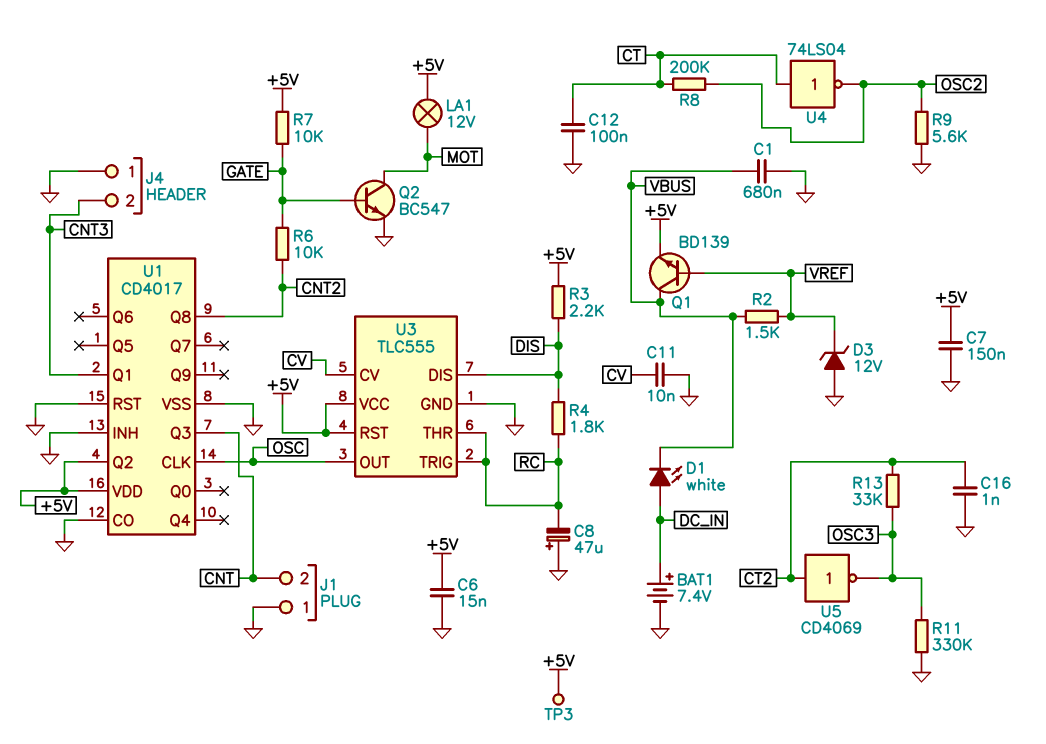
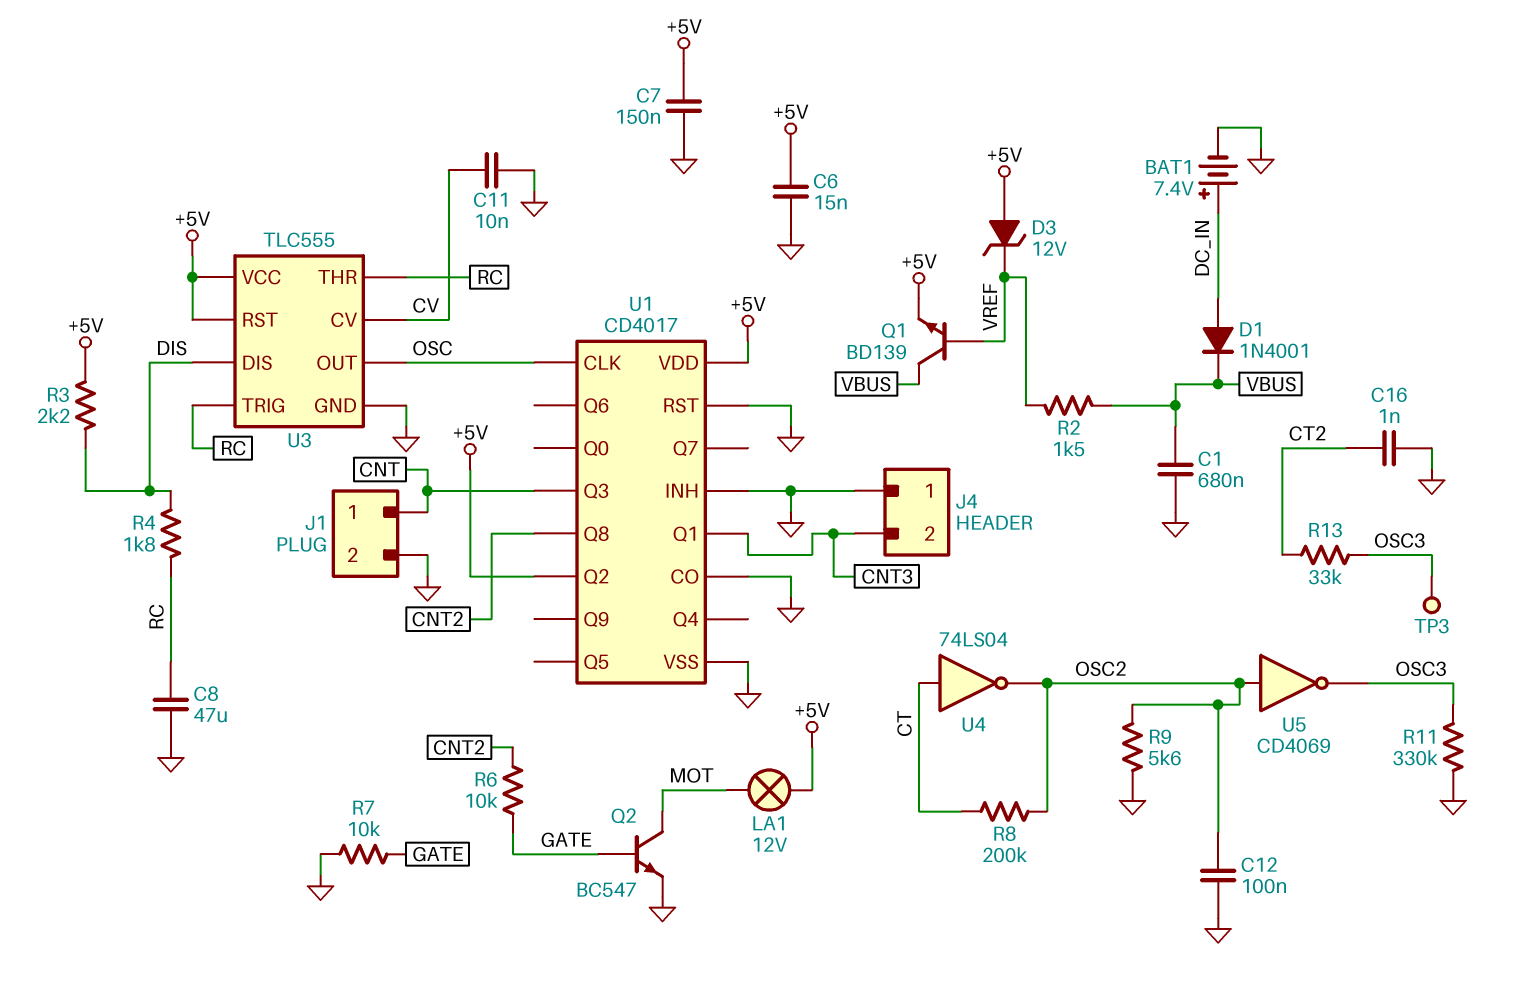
C8: 47uF (plus GND, minus RC) -> 47uF (GND, RC)
C12: 100nF (CT, GND) -> 100nF (GND, OSC2)
D1: LED white (A DC_IN, K VBUS) -> diode 1N4001 (A DC_IN, K VBUS)
D3: zener 12V (A GND, K VREF) -> zener 12V (A +5V, K VREF)
J1 pin 1: GND -> CNT
J1 pin 2: CNT -> GND
R7: 10k (+5V, GATE) -> 10k (GATE, GND)
TP3: test point (+5V) -> test point (OSC3)
U5: NOT CD4069 (in CT2, out OSC3) -> NOT CD4069 (in OSC2, out OSC3)

